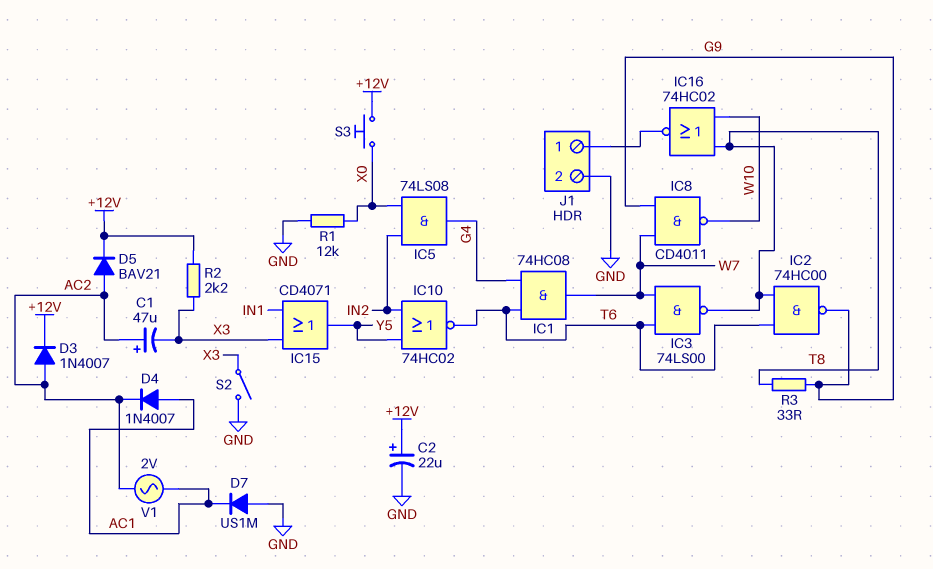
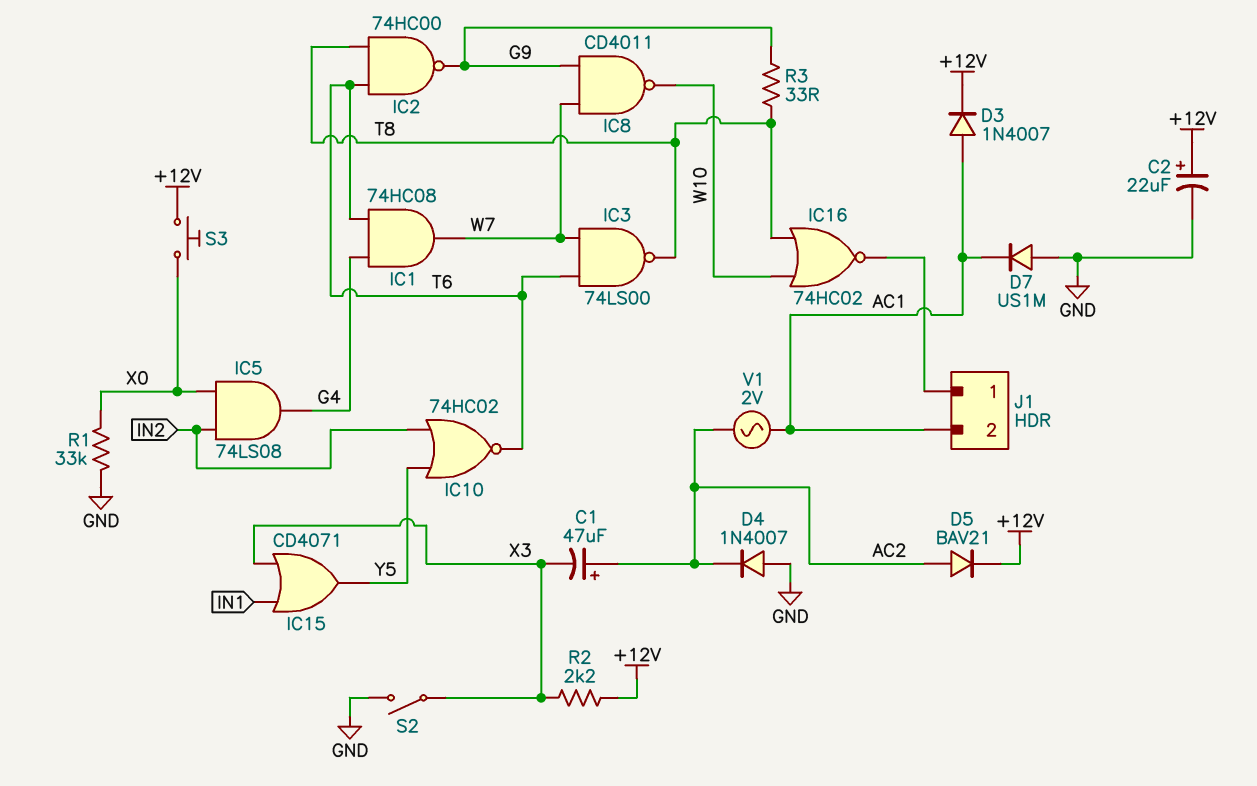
D3: diode 1N4007 (A AC2, K +12V) -> diode 1N4007 (A AC1, K +12V)
D4: diode 1N4007 (A AC1, K AC2) -> diode 1N4007 (A GND, K AC2)
J1 pin 2: GND -> AC1
R1: 12k (GND, X0) -> 33k (GND, X0)

